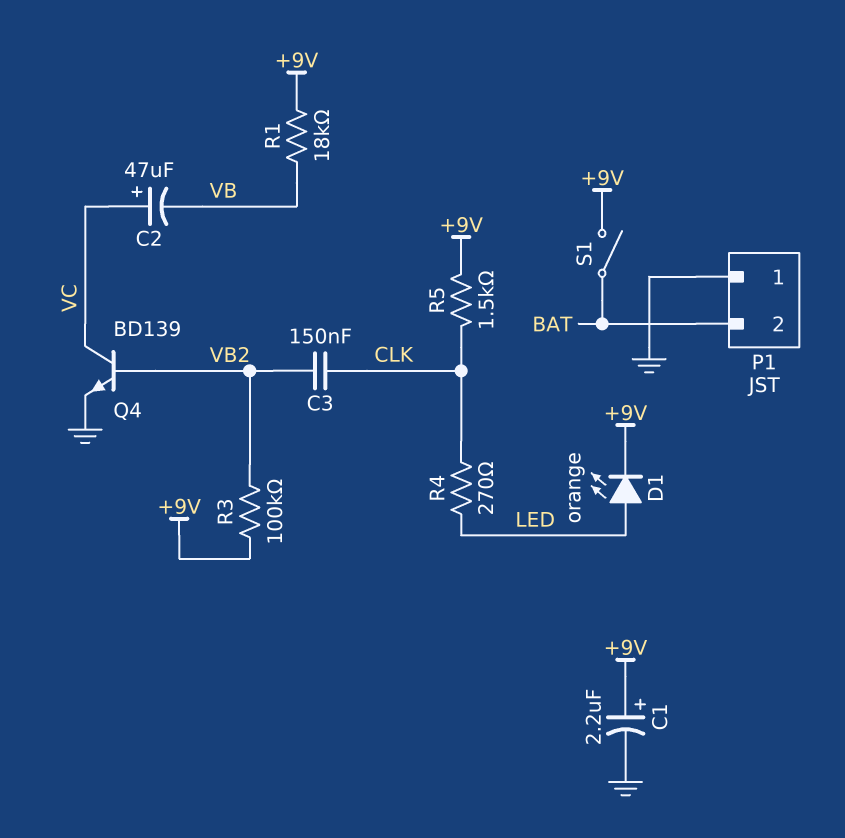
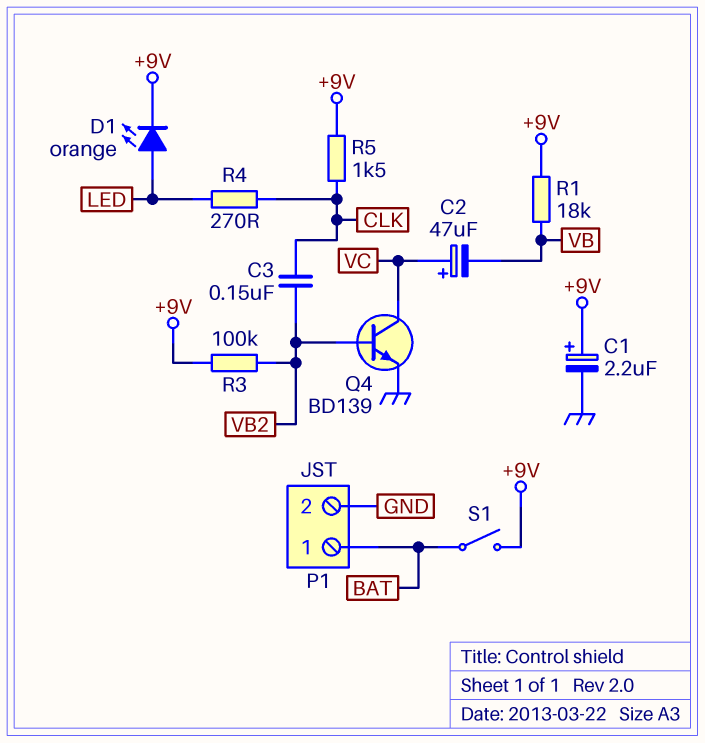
P1 pin 1: GND -> BAT
P1 pin 2: BAT -> GND

